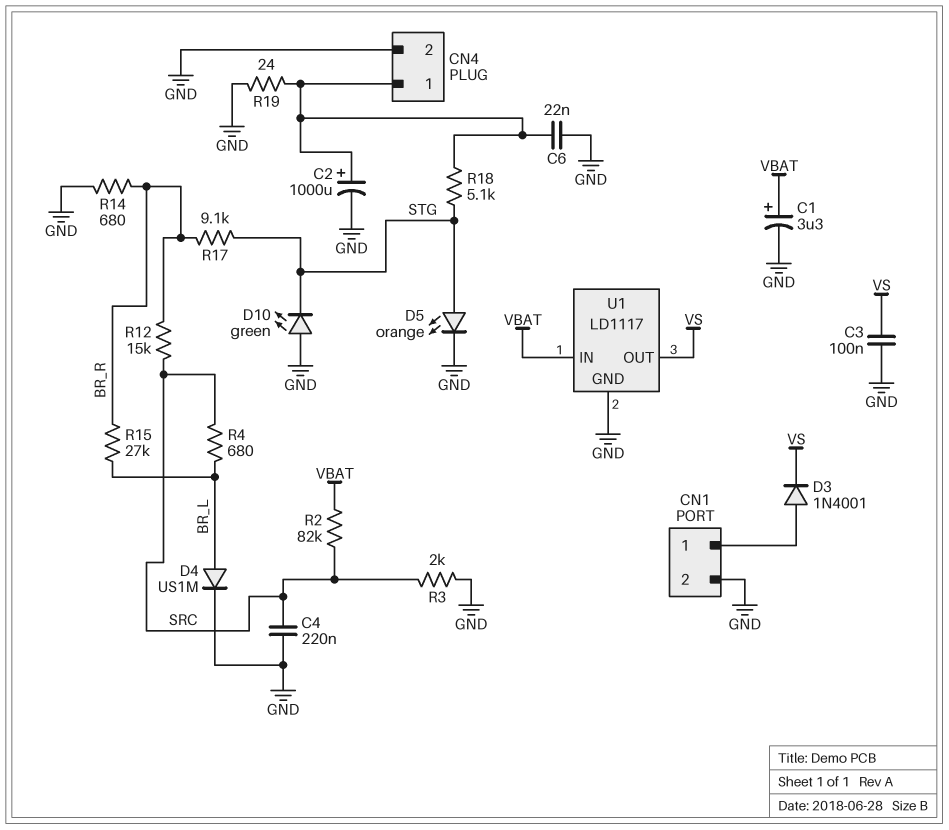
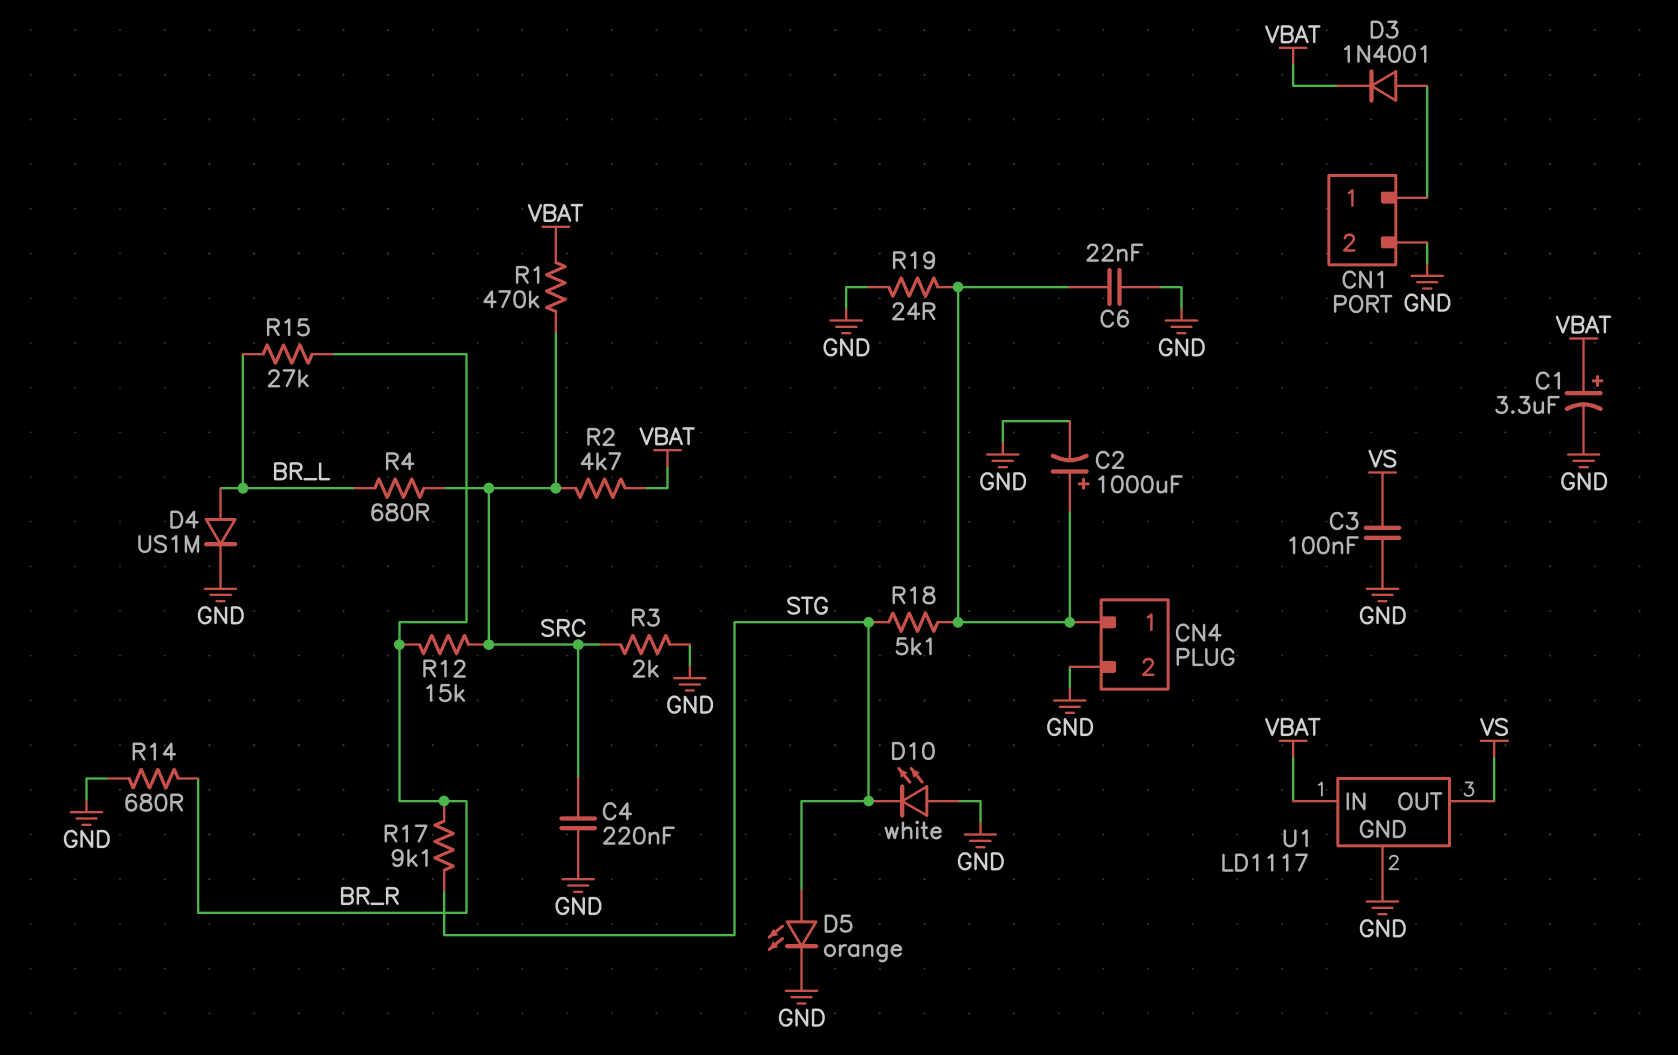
D3: diode 1N4001 (A CN1/1, K VS) -> diode 1N4001 (A CN1/1, K VBAT)
D10: LED green (A GND, K STG) -> LED white (A GND, K STG)
R1: none -> 470k (SRC, VBAT)
R2: 82k (SRC, VBAT) -> 4.7k (SRC, VBAT)

